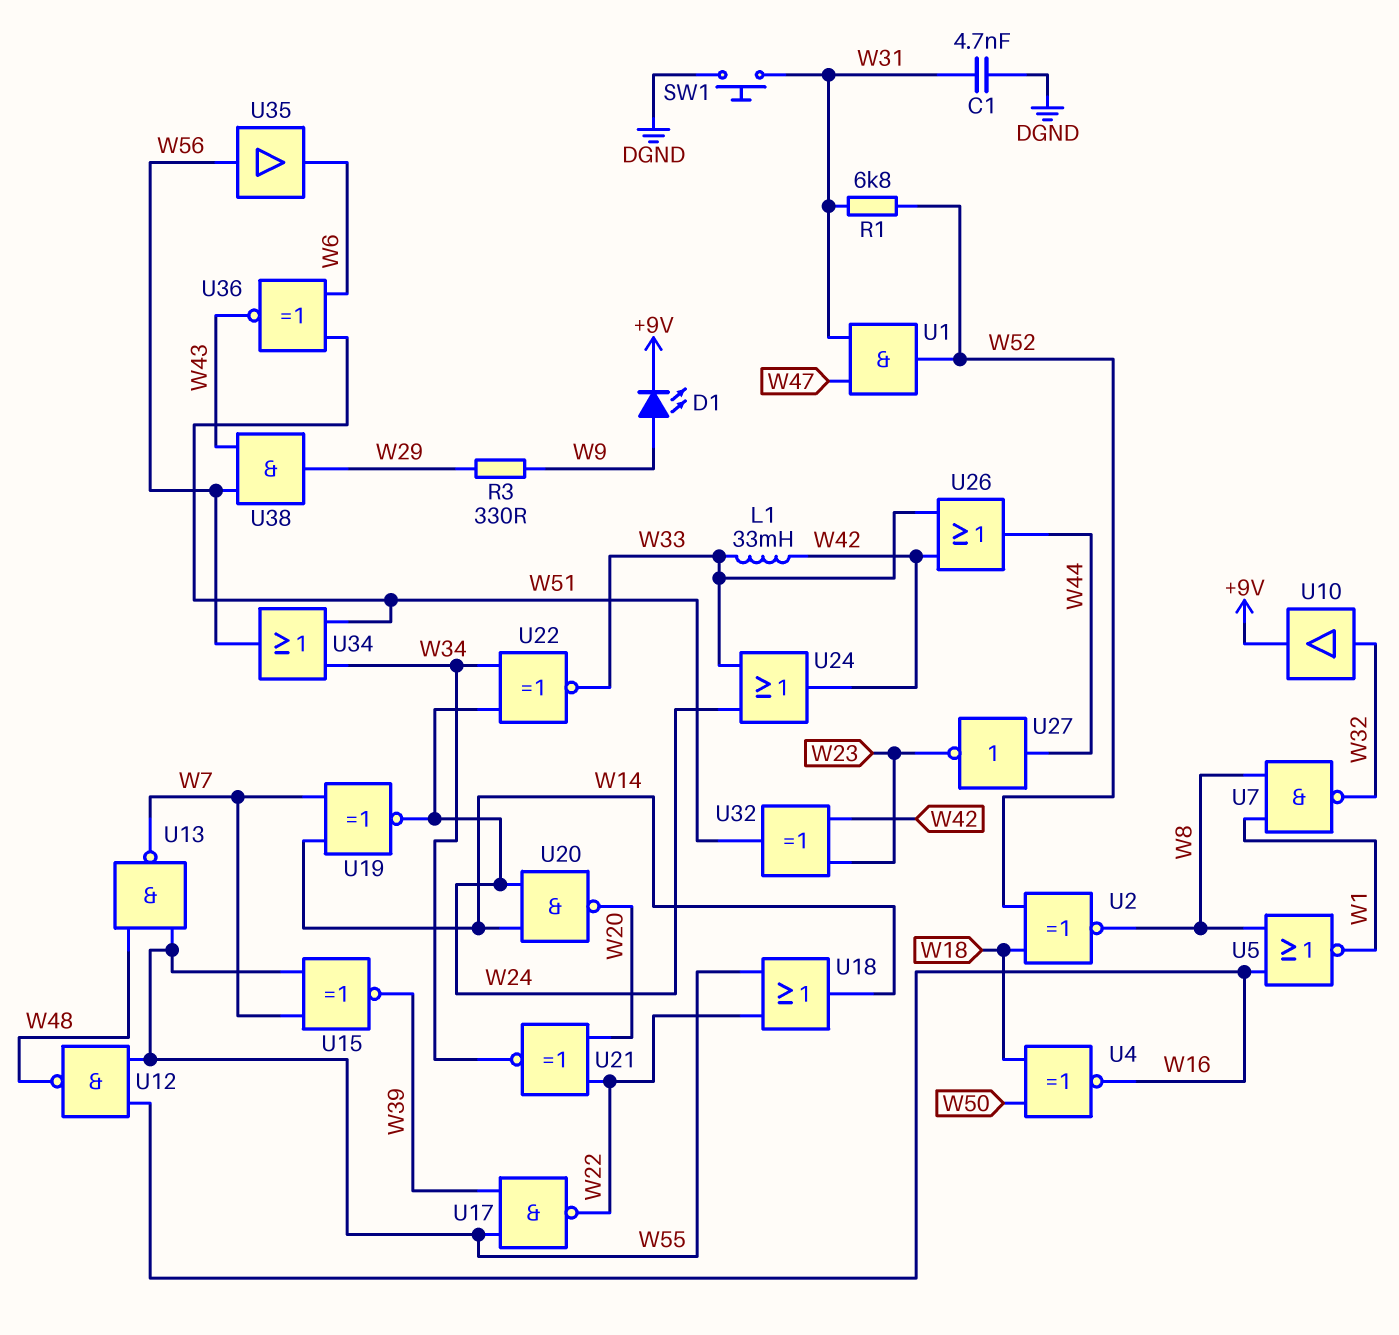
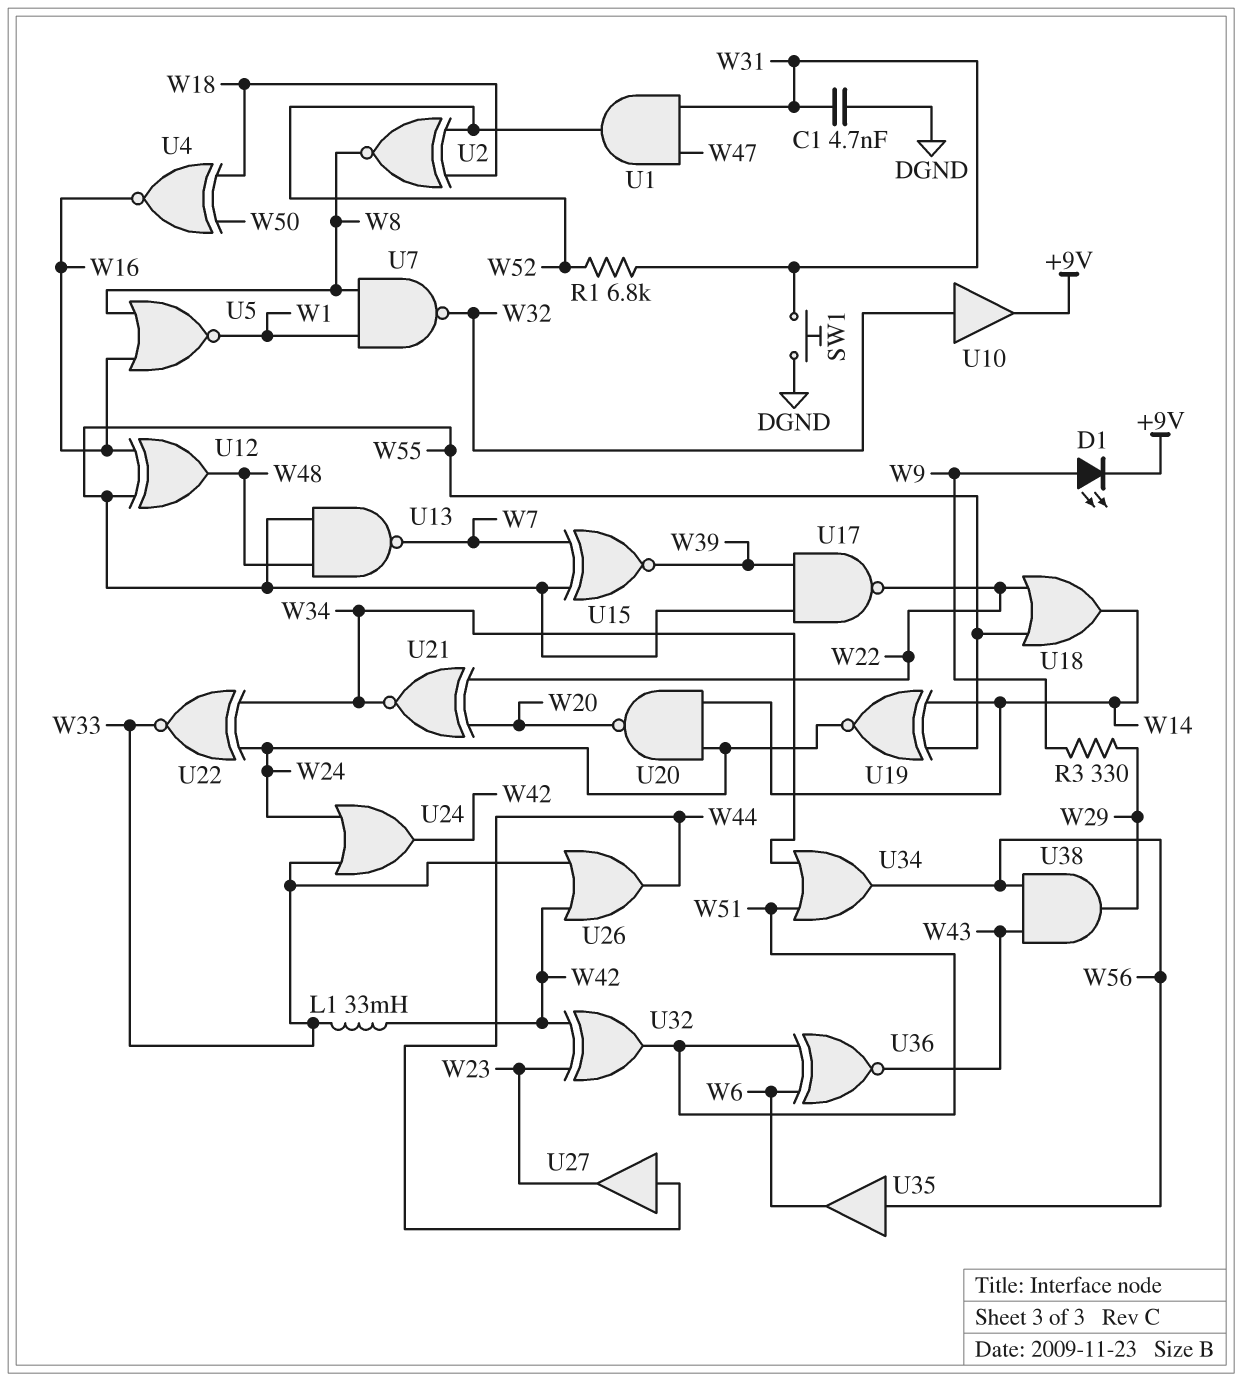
U12: NAND (in W16, in W55, out W48) -> XOR (in W16, in W55, out W48)
U19: XNOR (in W7, in W14, out W24) -> XNOR (in W14, in W55, out W24)
U27: NOT (in W44, out W23) -> buffer (in W44, out W23)

